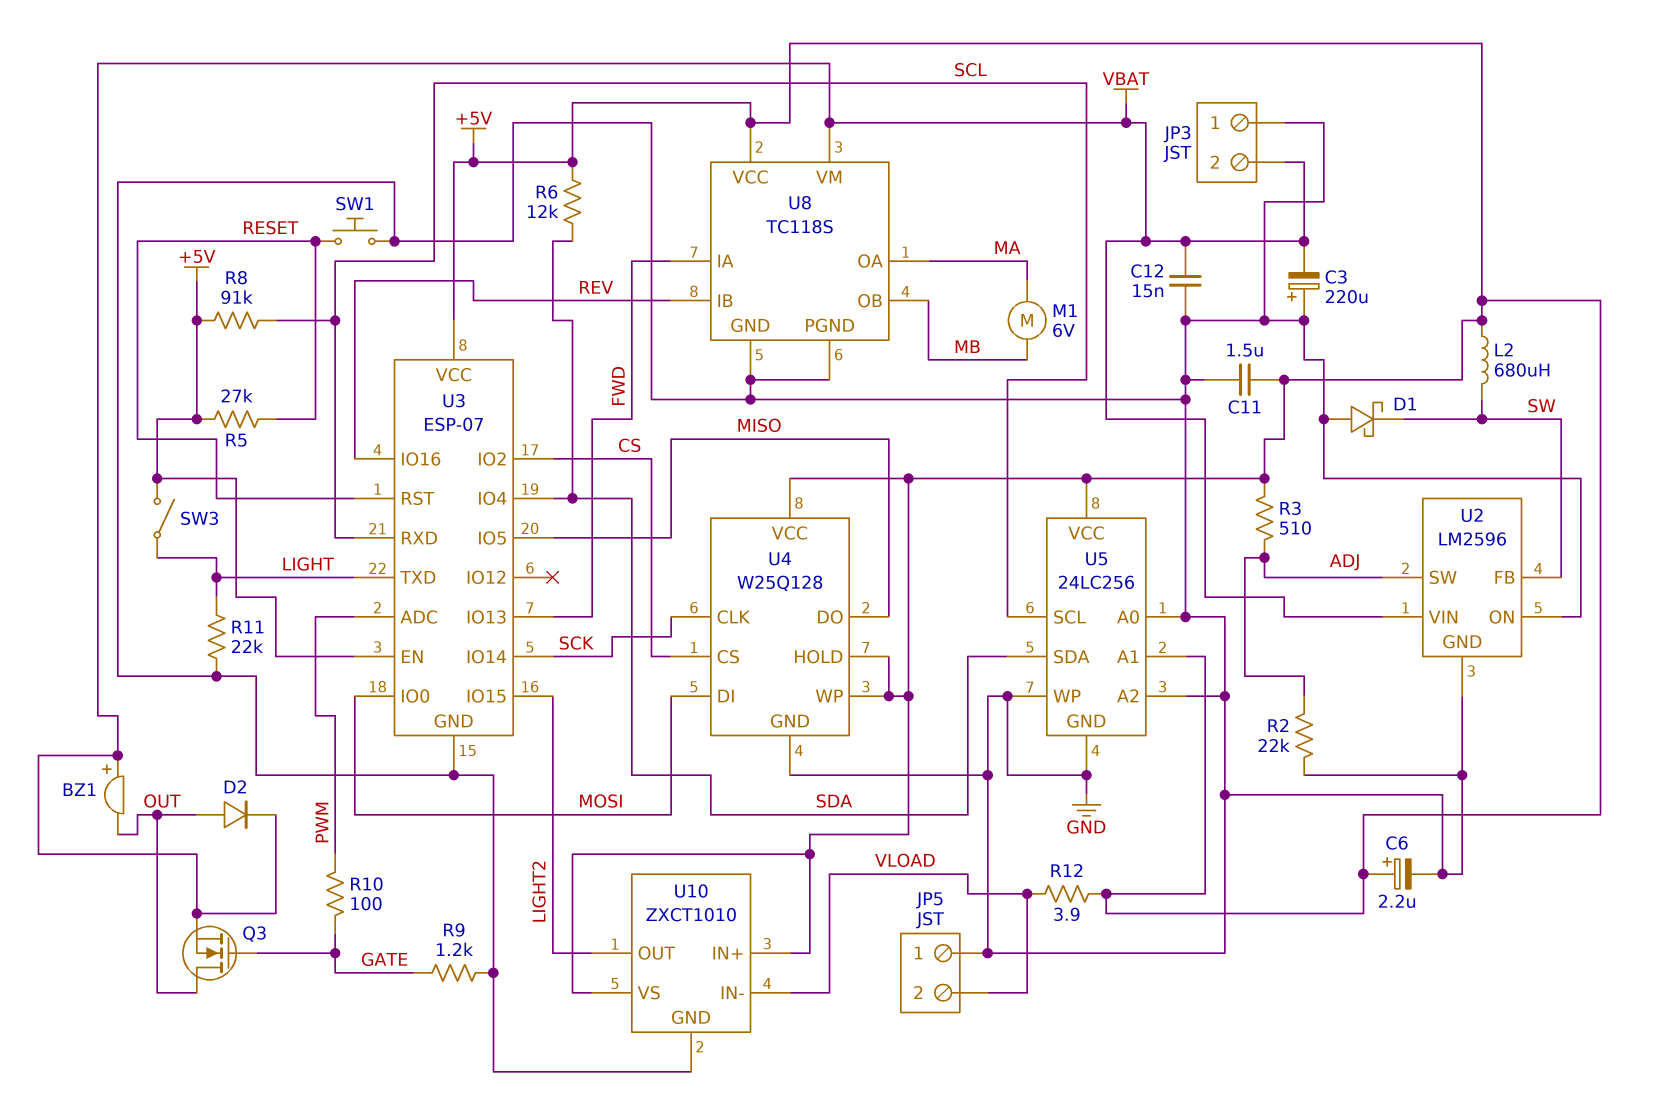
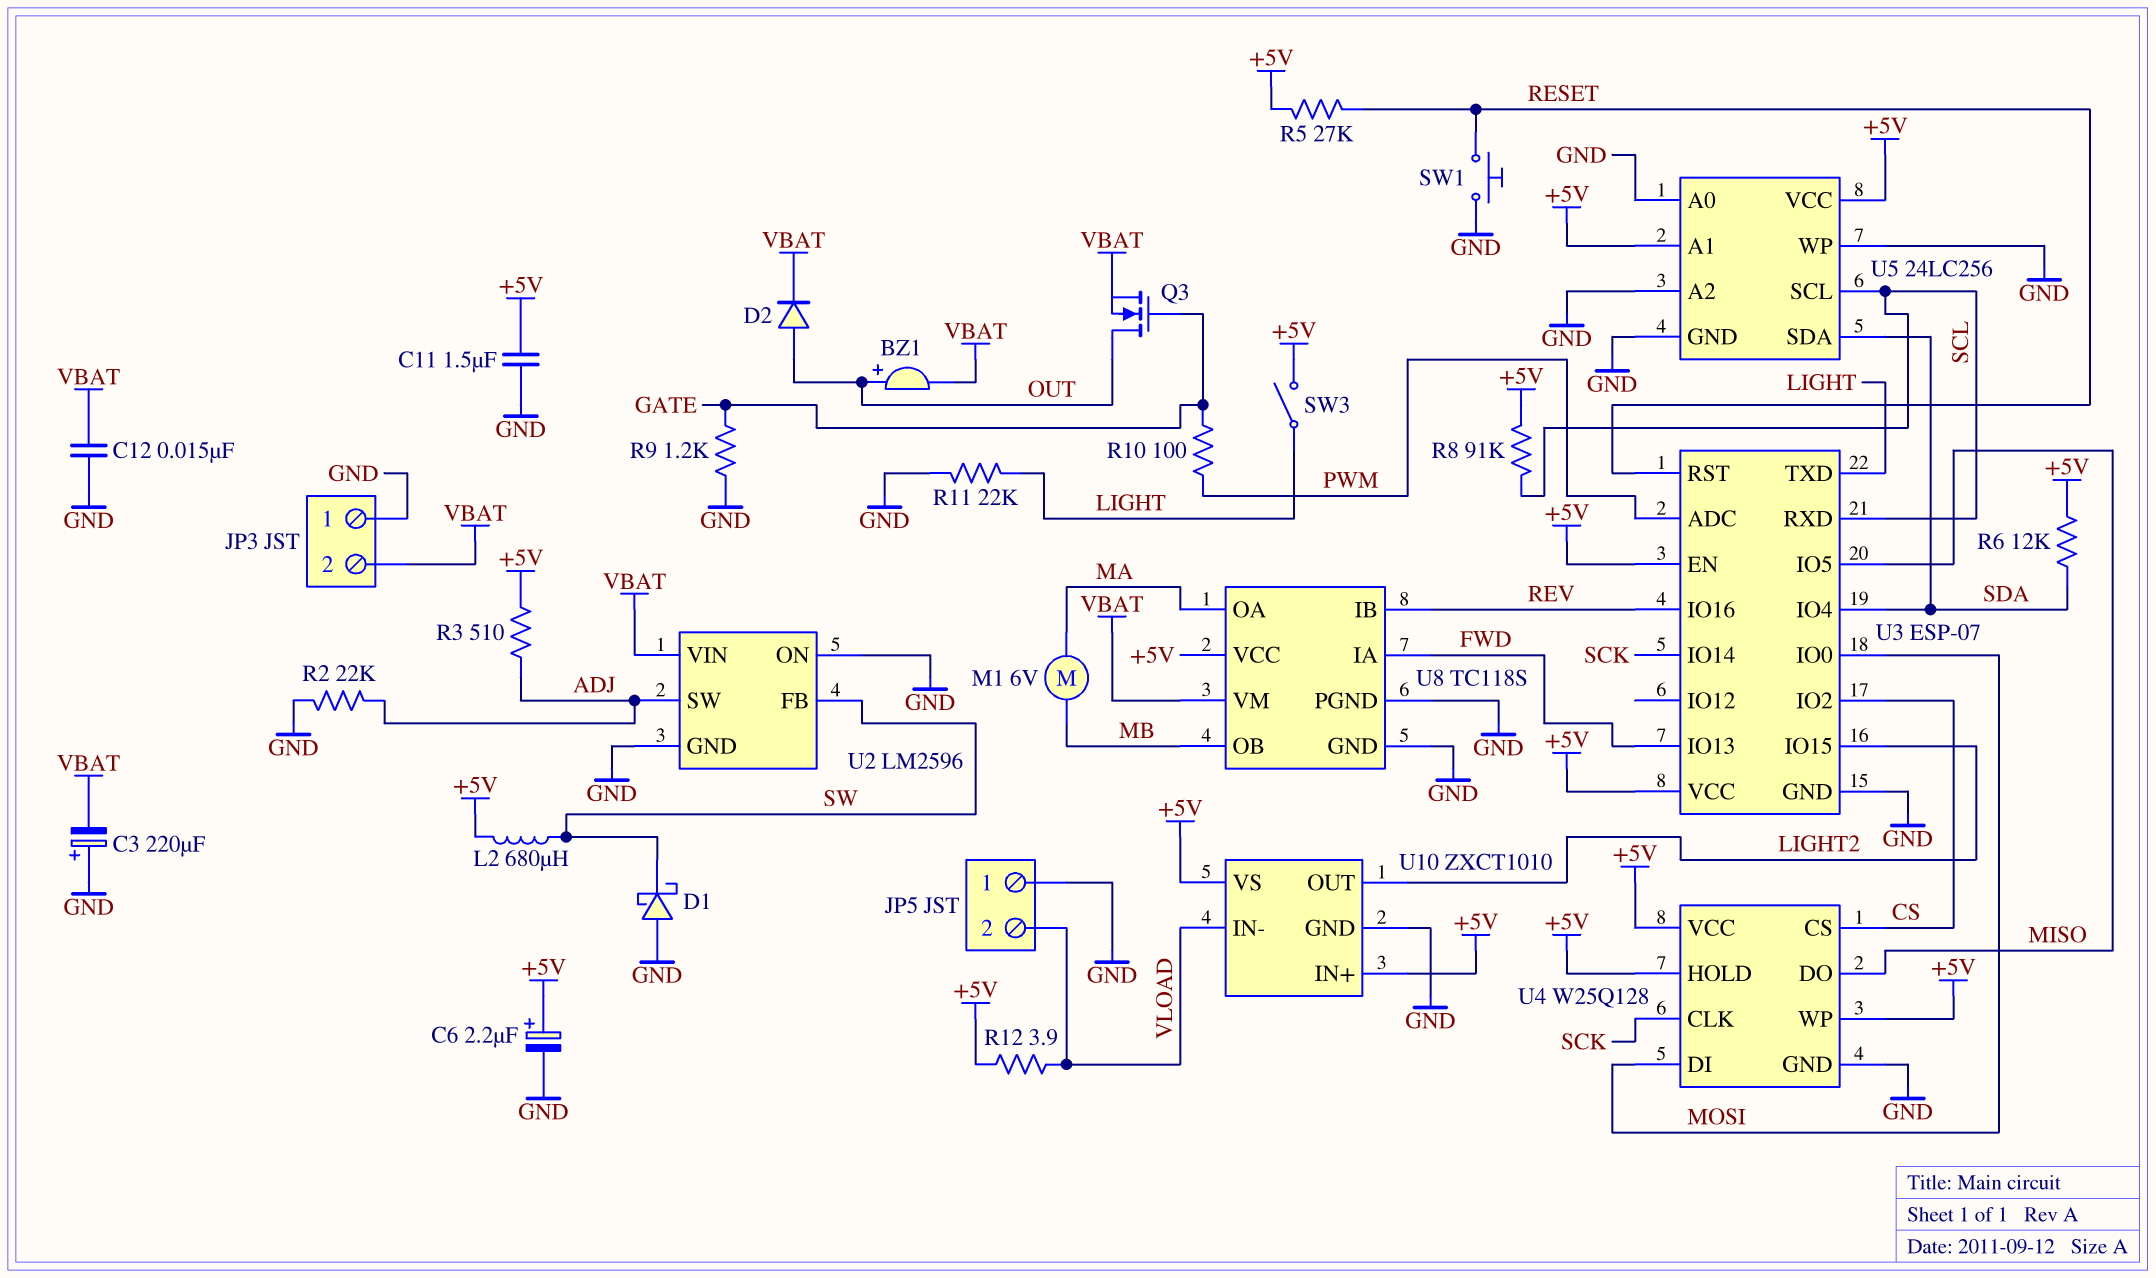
BZ1: buzzer (plus VBAT, minus OUT) -> buzzer (plus OUT, minus VBAT)

